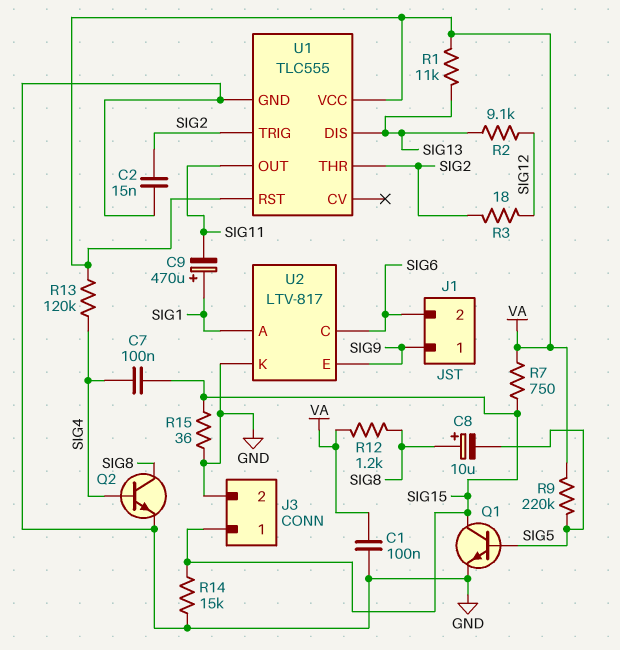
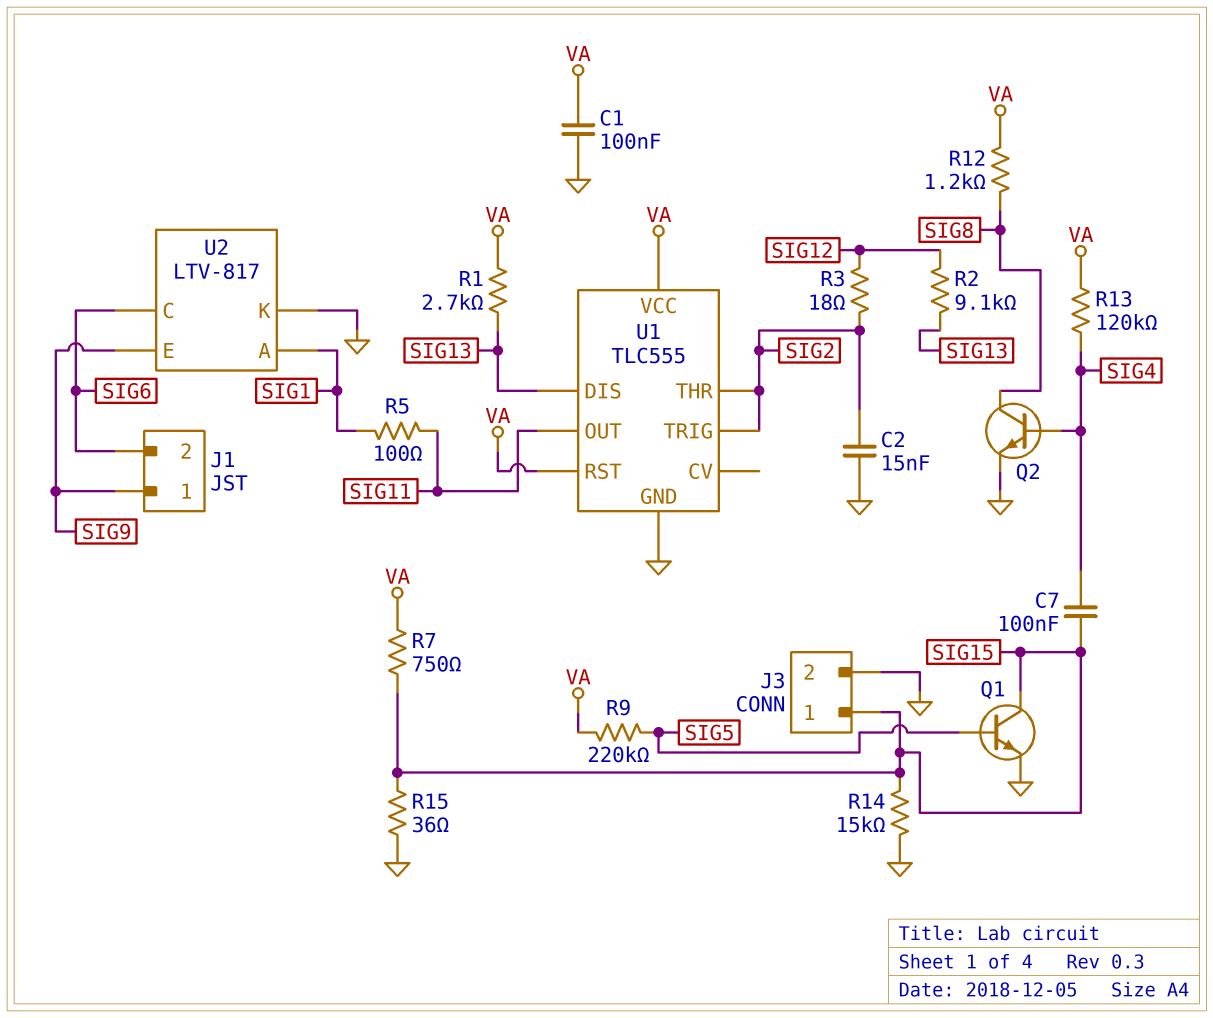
C8: 10uF (plus SIG8, minus SIG5) -> none
C9: 470uF (plus SIG1, minus SIG11) -> none
R1: 11k (SIG13, VA) -> 2.7k (SIG13, VA)
R5: none -> 100 (SIG1, SIG11)

